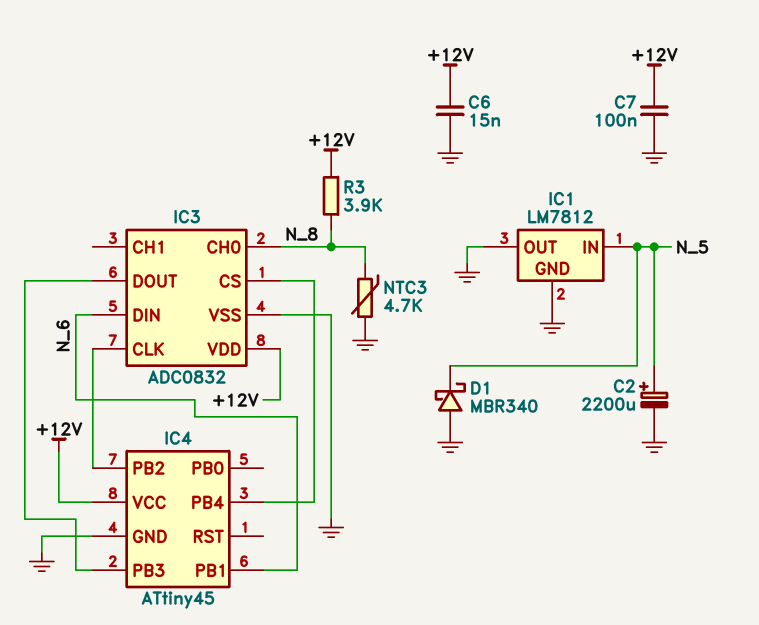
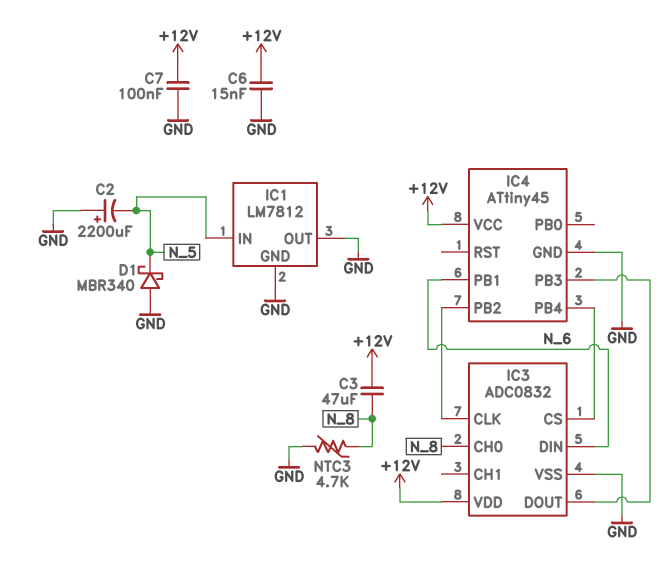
C2: 2200uF (plus N_5, minus GND) -> 2200uF (plus GND, minus N_5)
C3: none -> 47uF (+12V, N_8)
R3: 3.9k (+12V, N_8) -> none

